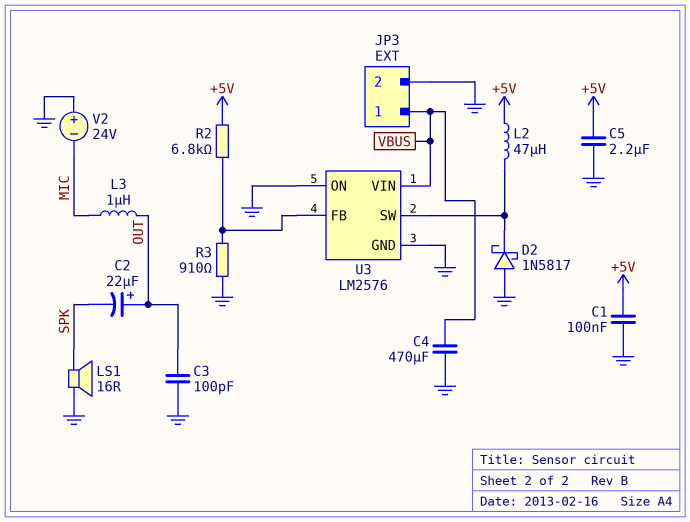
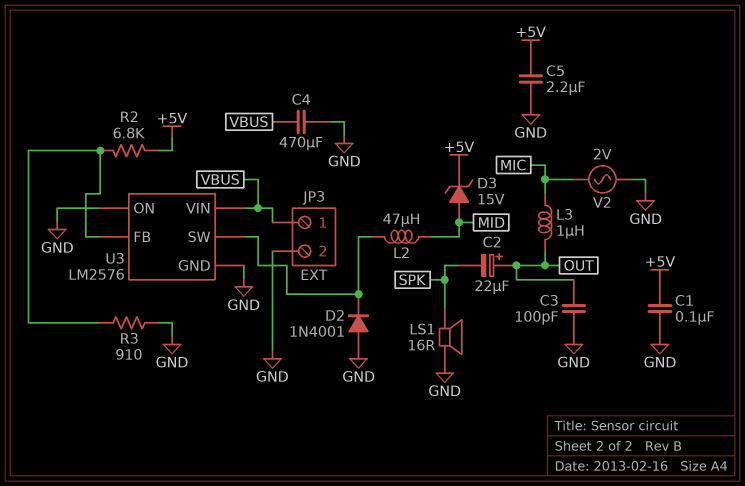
D2: schottky 1N5817 (A GND, K U3/SW) -> diode 1N4001 (A GND, K U3/SW)
D3: none -> zener 15V (A MID, K +5V)
L2: 47uH (+5V, U3/SW) -> 47uH (MID, U3/SW)
V2: 24V (plus GND, minus MIC) -> AC 2V (GND, MIC)

